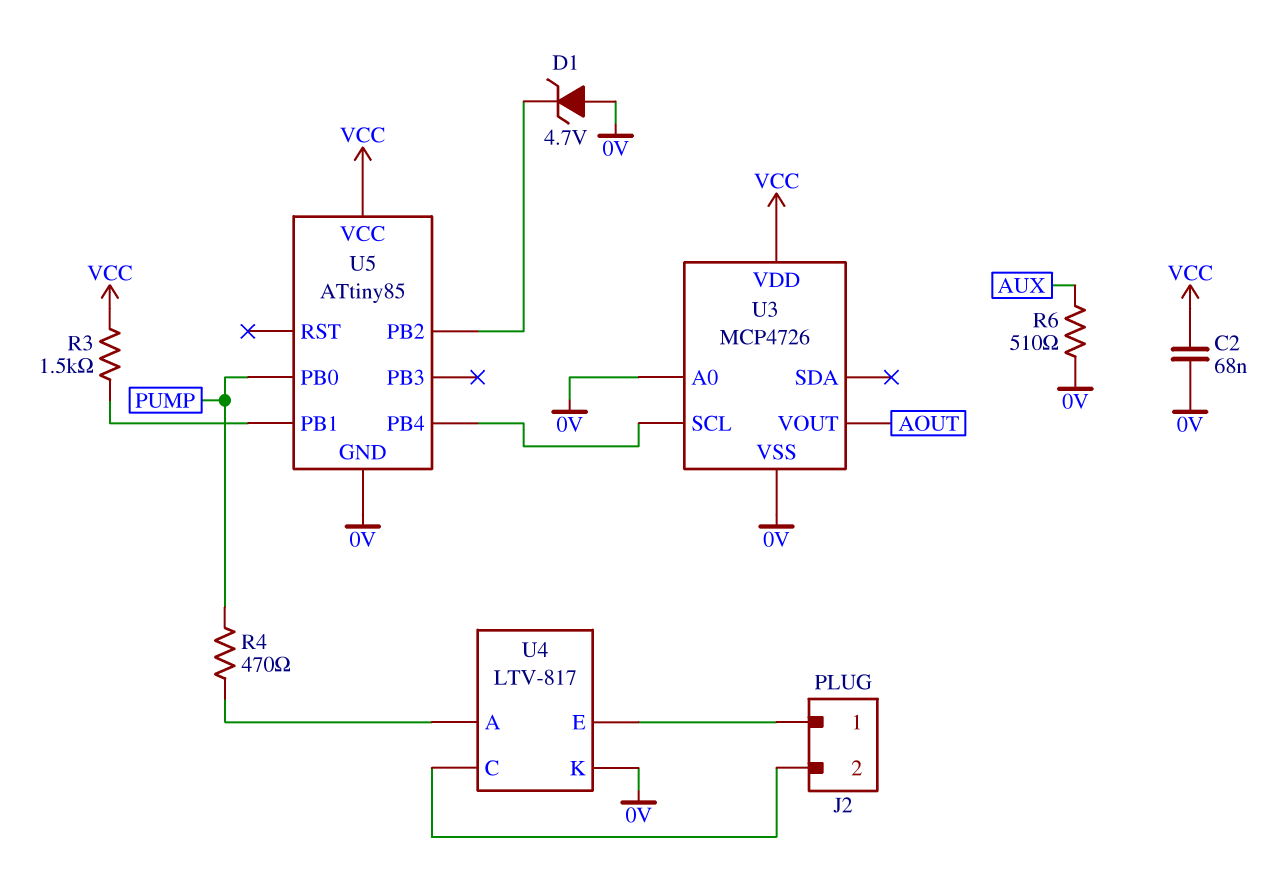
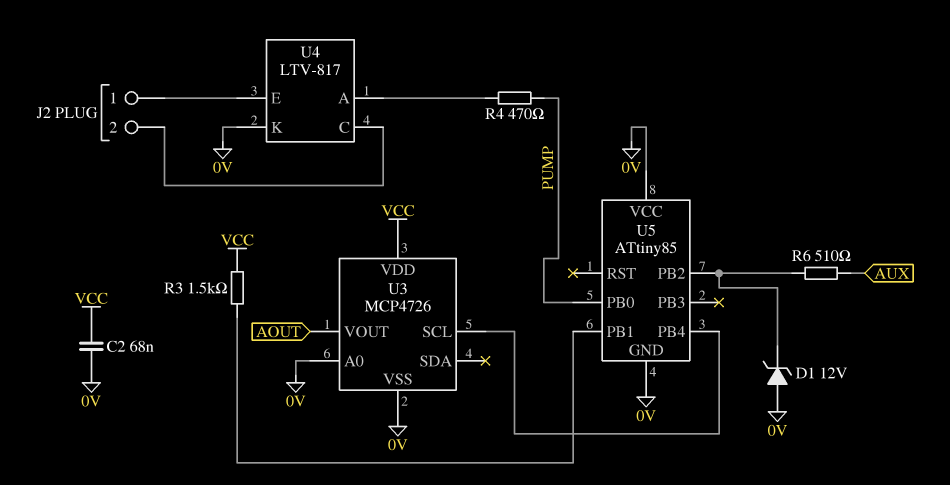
D1: zener 4.7V (A 0V, K U5/PB2) -> zener 12V (A 0V, K U5/PB2)
R6: 510 (0V, AUX) -> 510 (AUX, U5/PB2)
U5 pin VCC: VCC -> 0V

